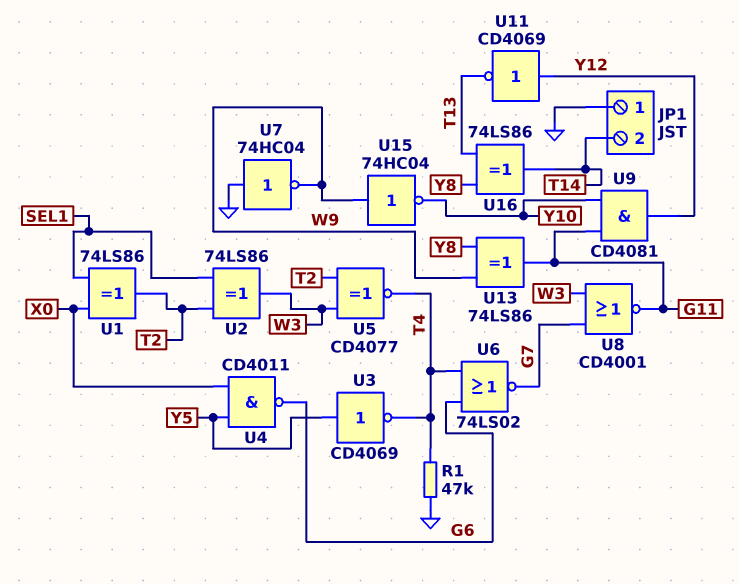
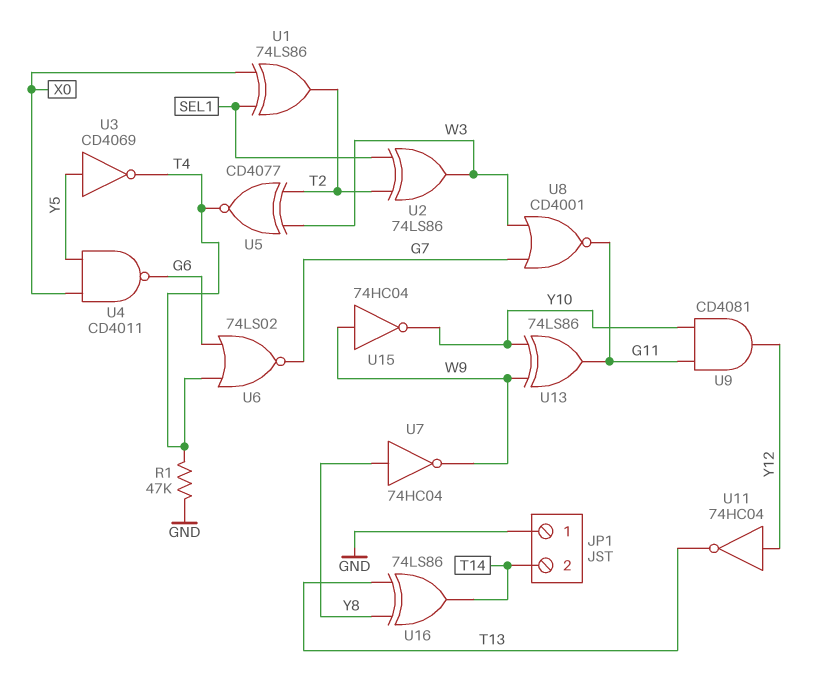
U7: NOT 74HC04 (in GND, out W9) -> NOT 74HC04 (in Y8, out W9)
U11: NOT CD4069 (in Y12, out T13) -> NOT 74HC04 (in Y12, out T13)
U13: XOR 74LS86 (in W9, in Y8, out G11) -> XOR 74LS86 (in W9, in Y10, out G11)

